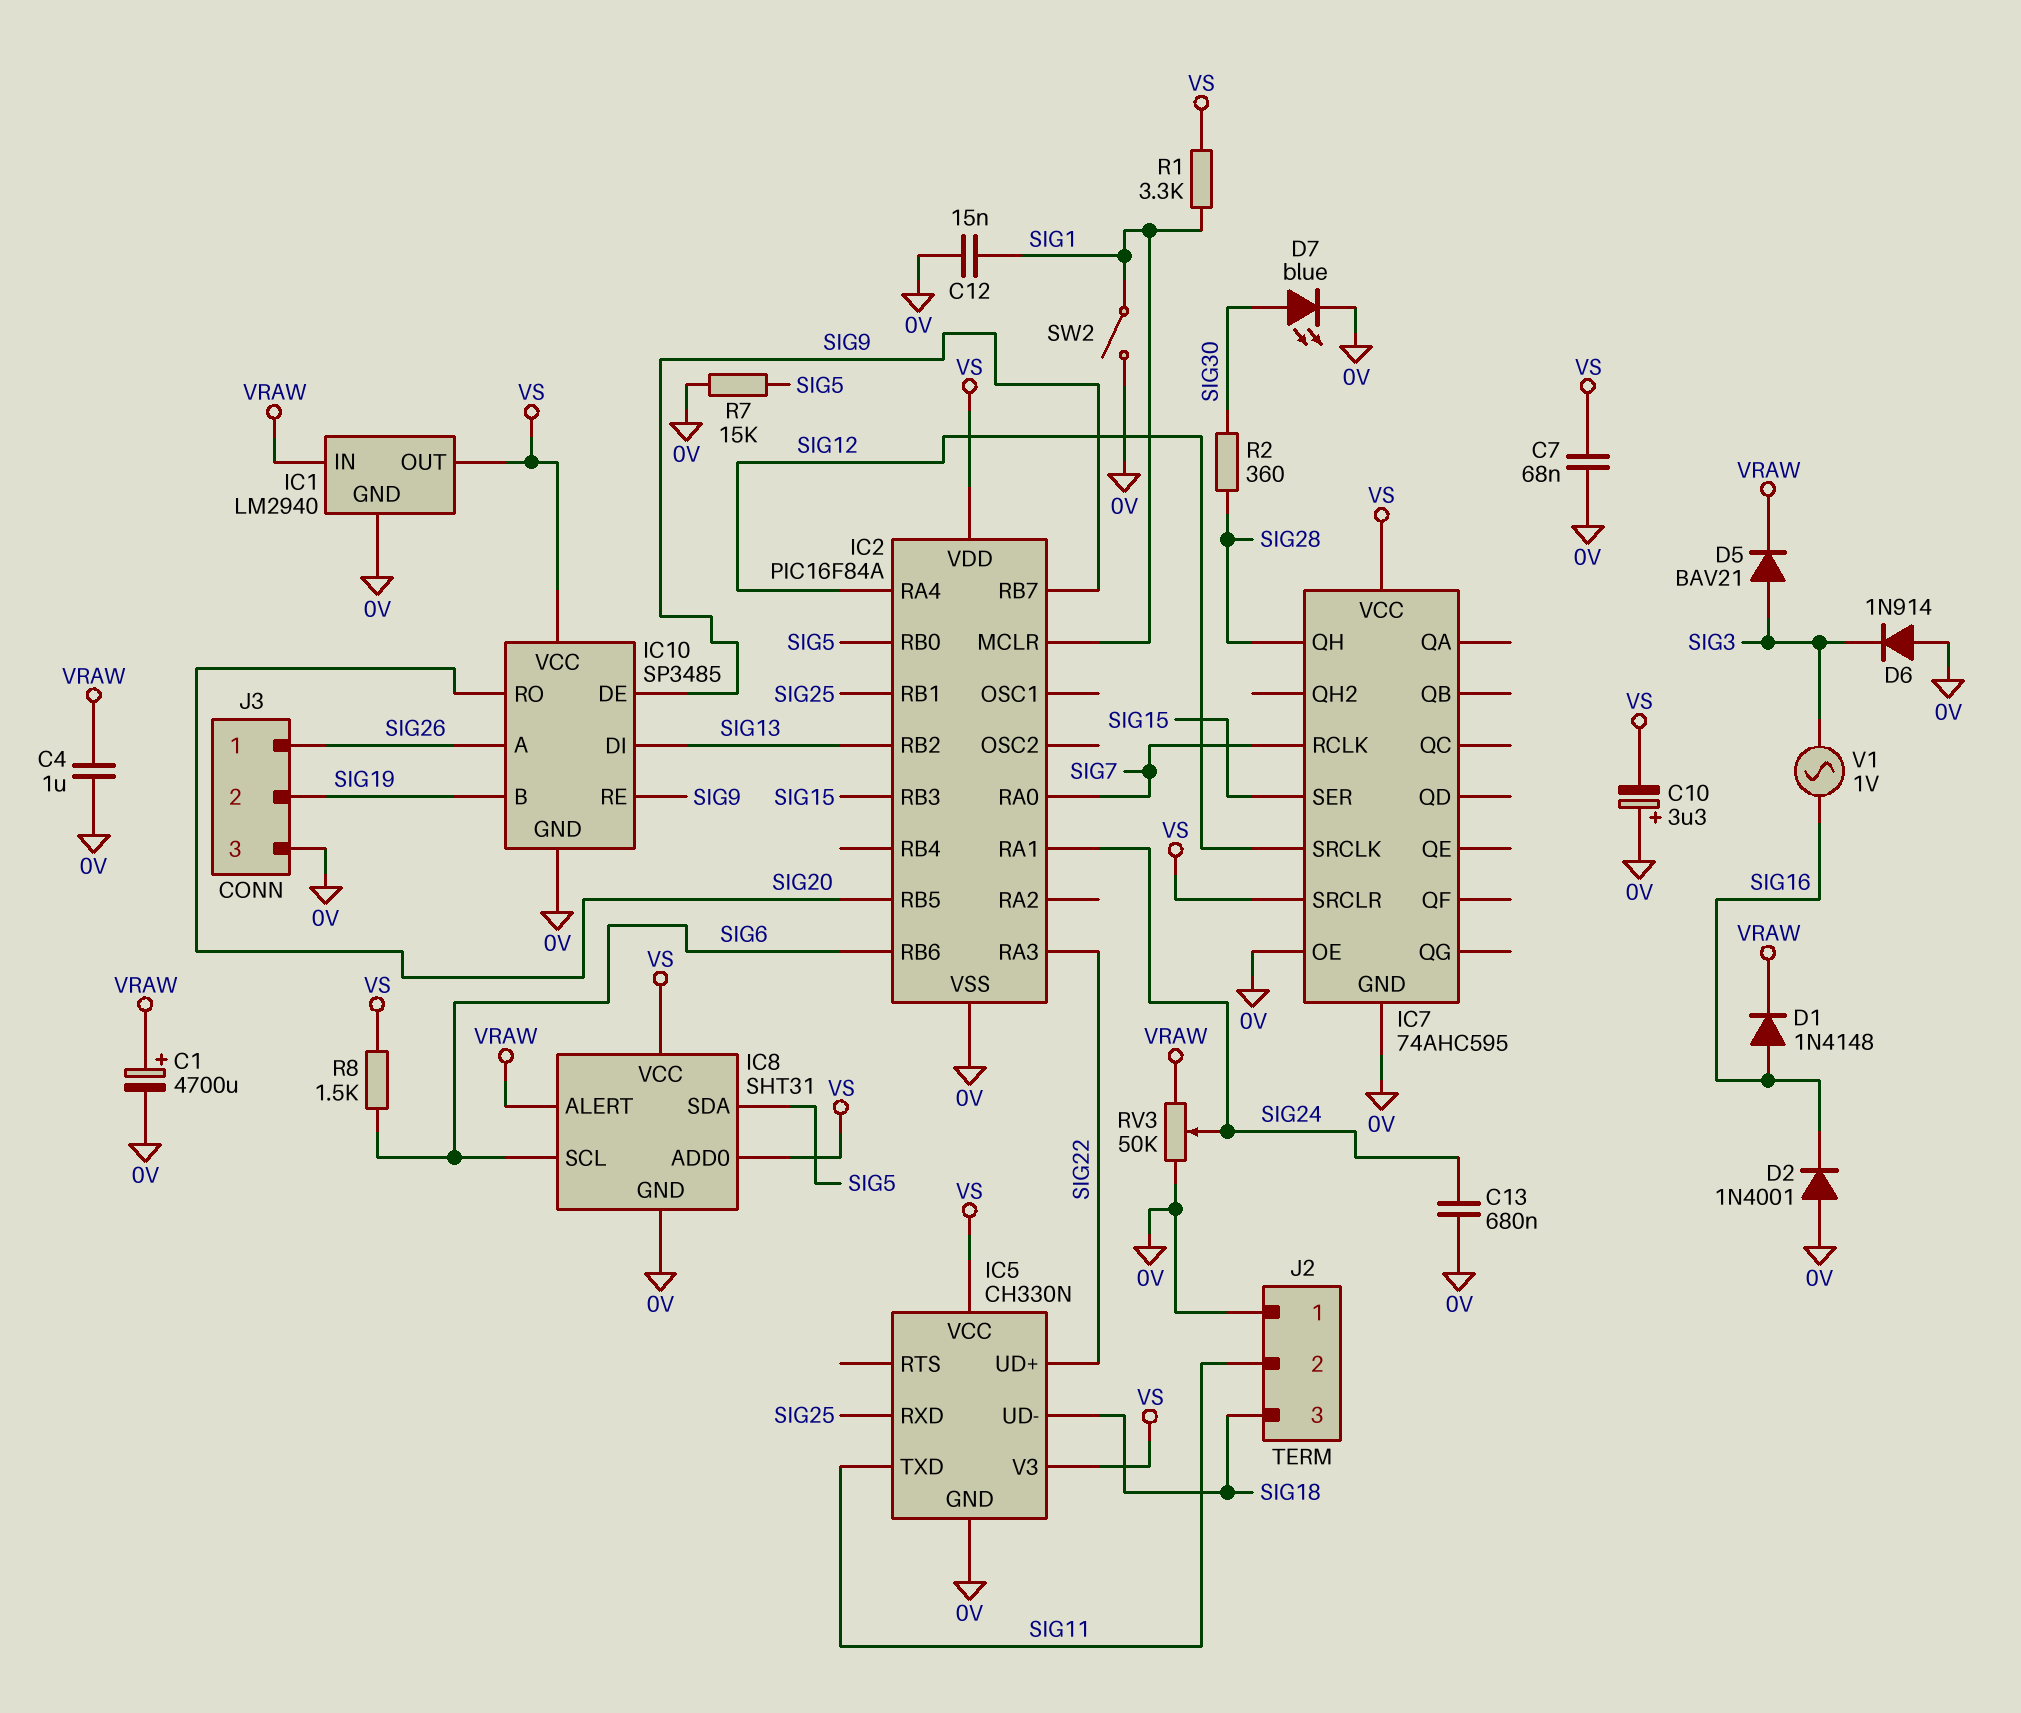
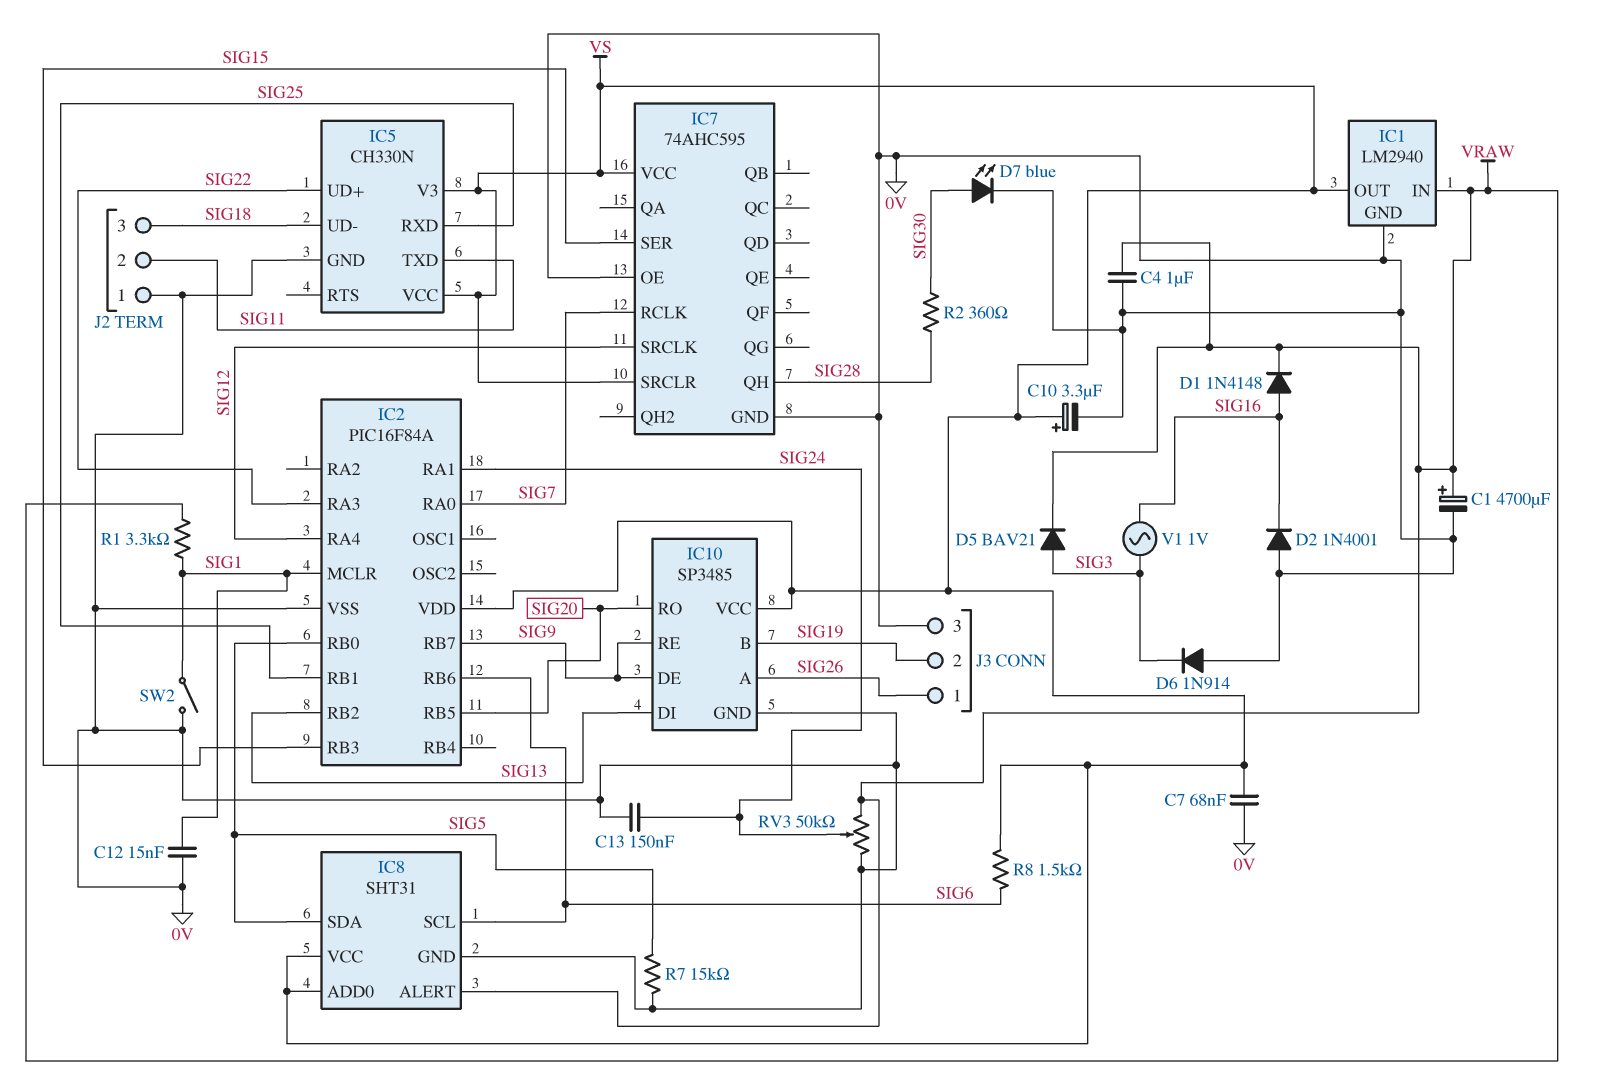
C10: 3.3uF (plus 0V, minus VS) -> 3.3uF (plus VS, minus 0V)
C13: 680nF (0V, SIG24) -> 150nF (0V, SIG24)
R1: 3.3k (SIG1, VS) -> 3.3k (SIG1, VRAW)

